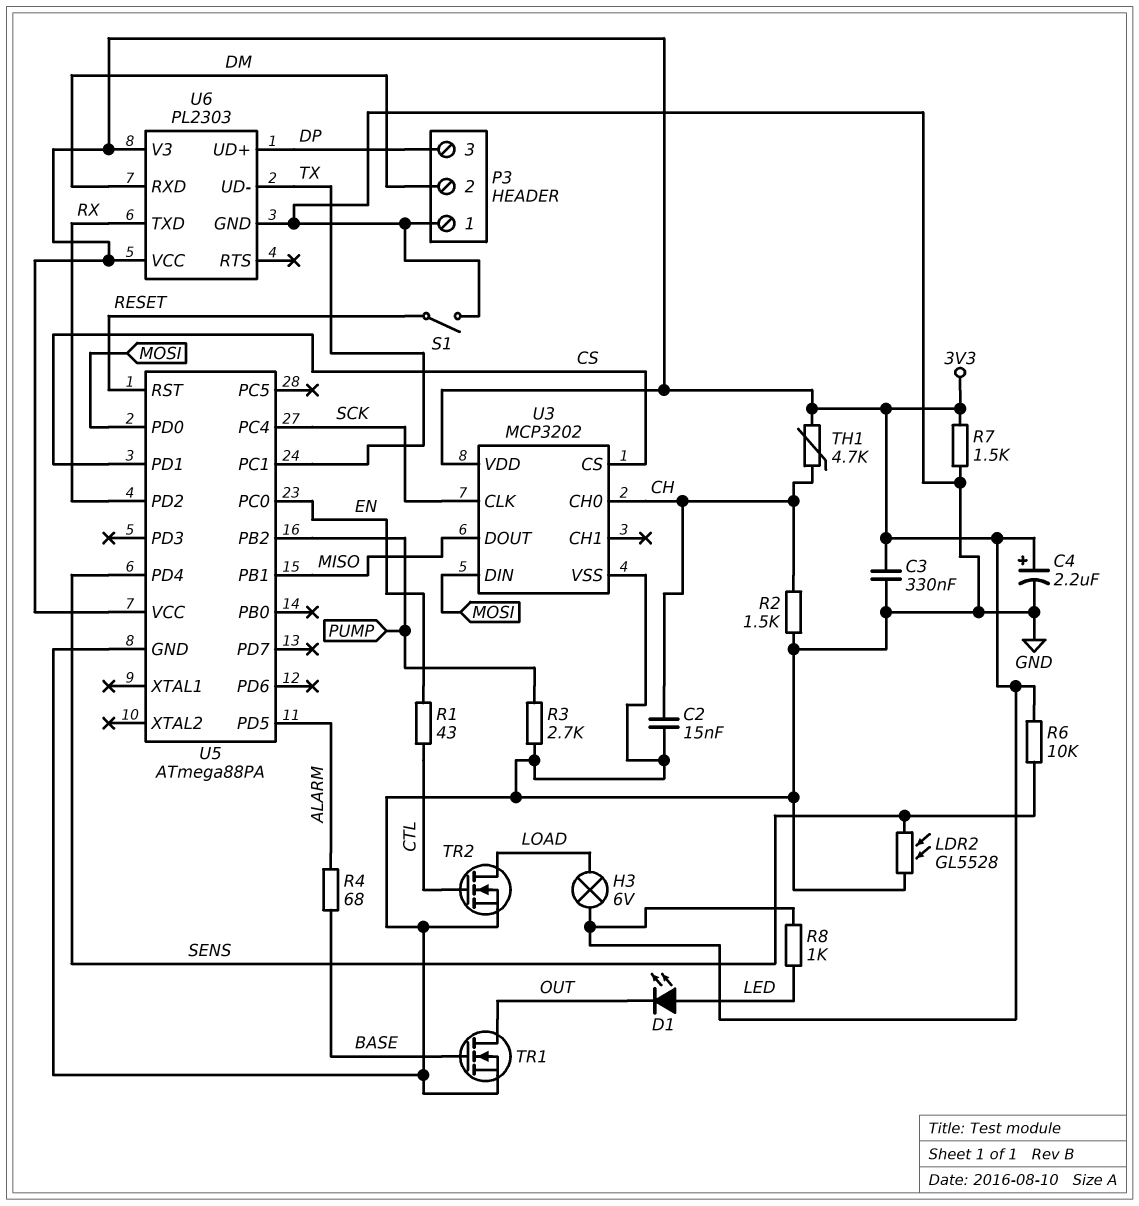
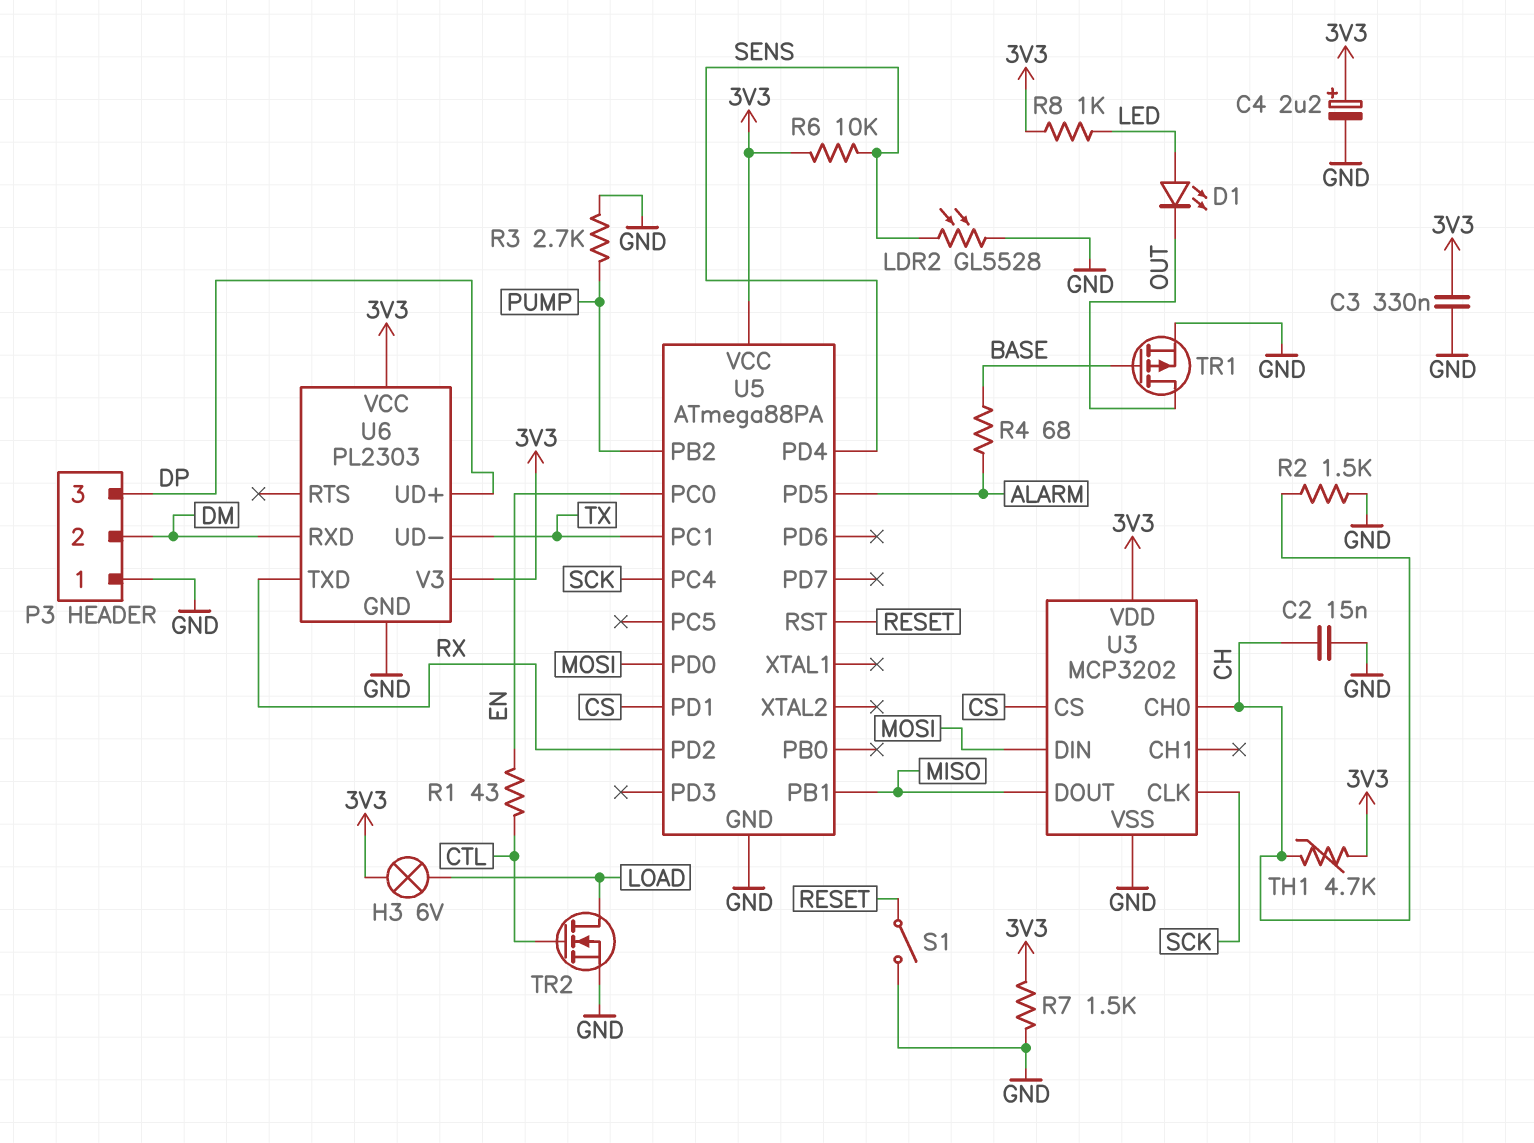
TR1: NMOS (G BASE, D OUT, S GND) -> PMOS (G BASE, D OUT, S GND)

